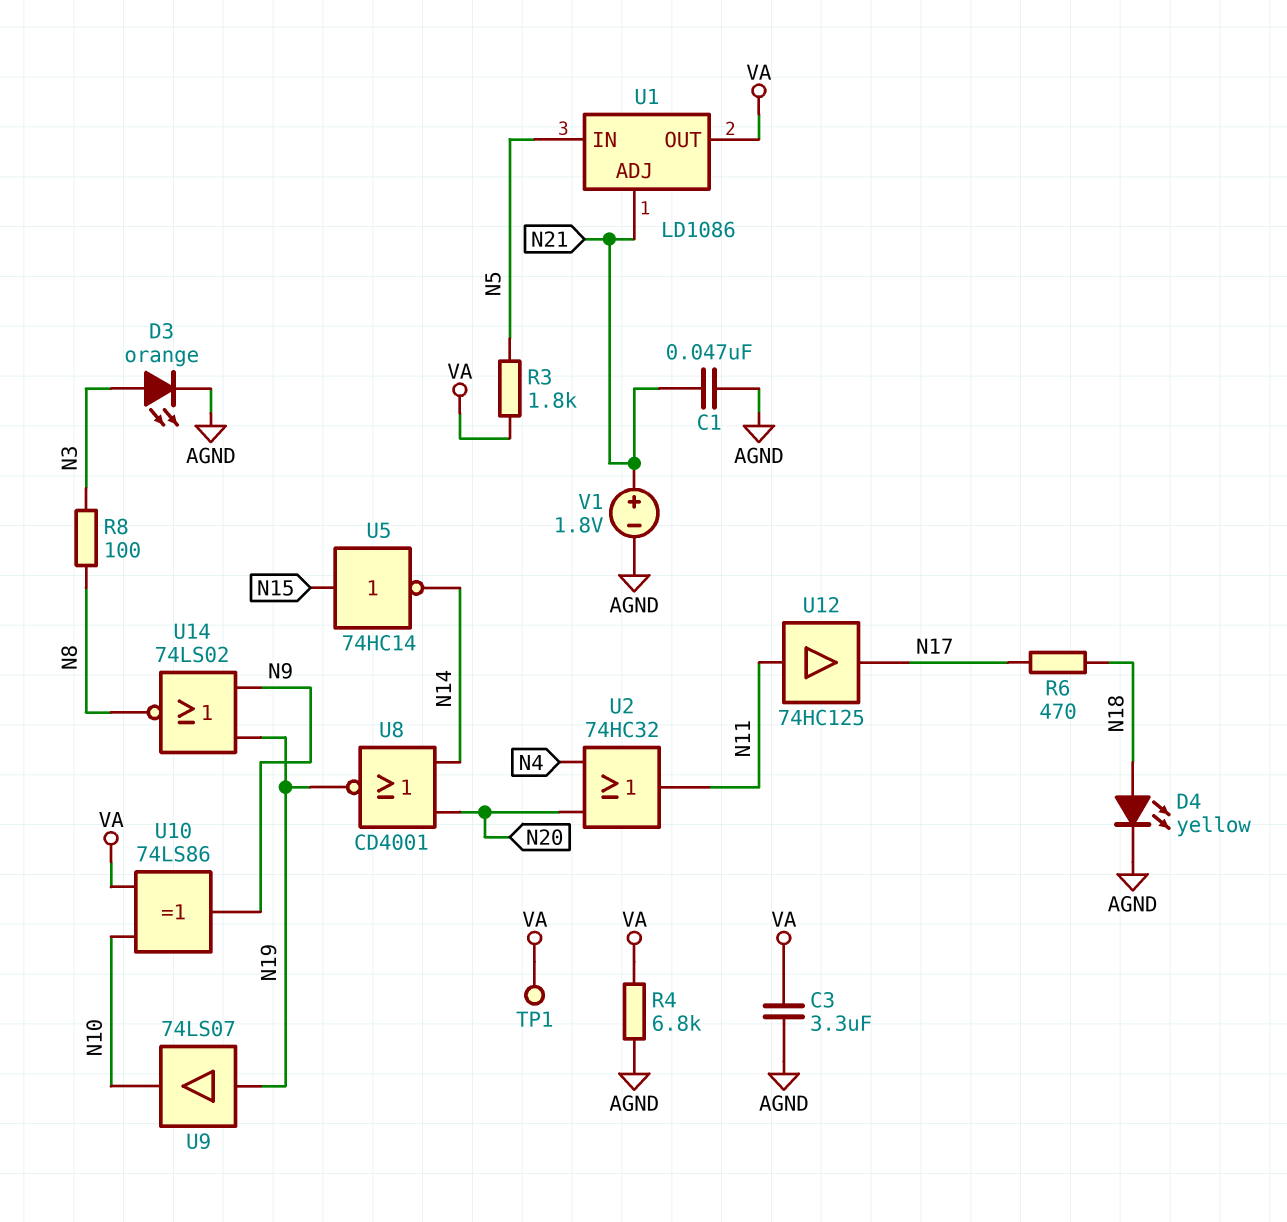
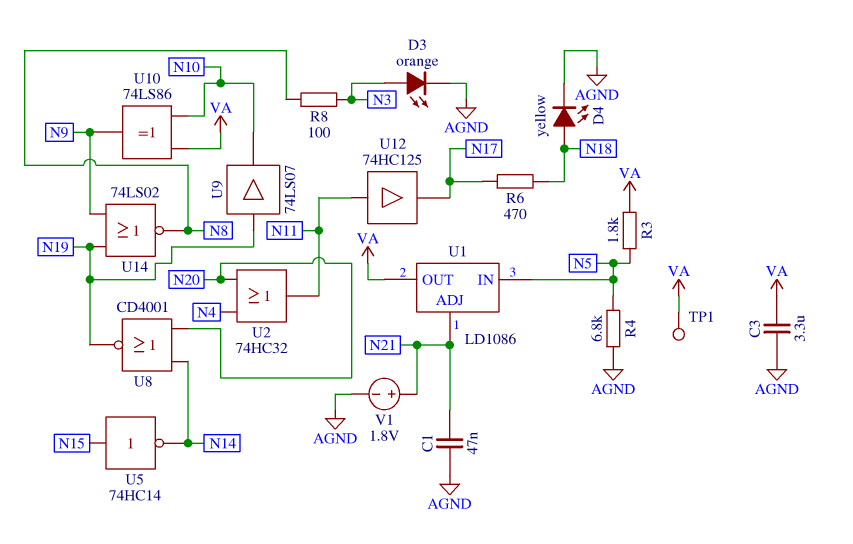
R4: 6.8k (AGND, VA) -> 6.8k (AGND, N5)

